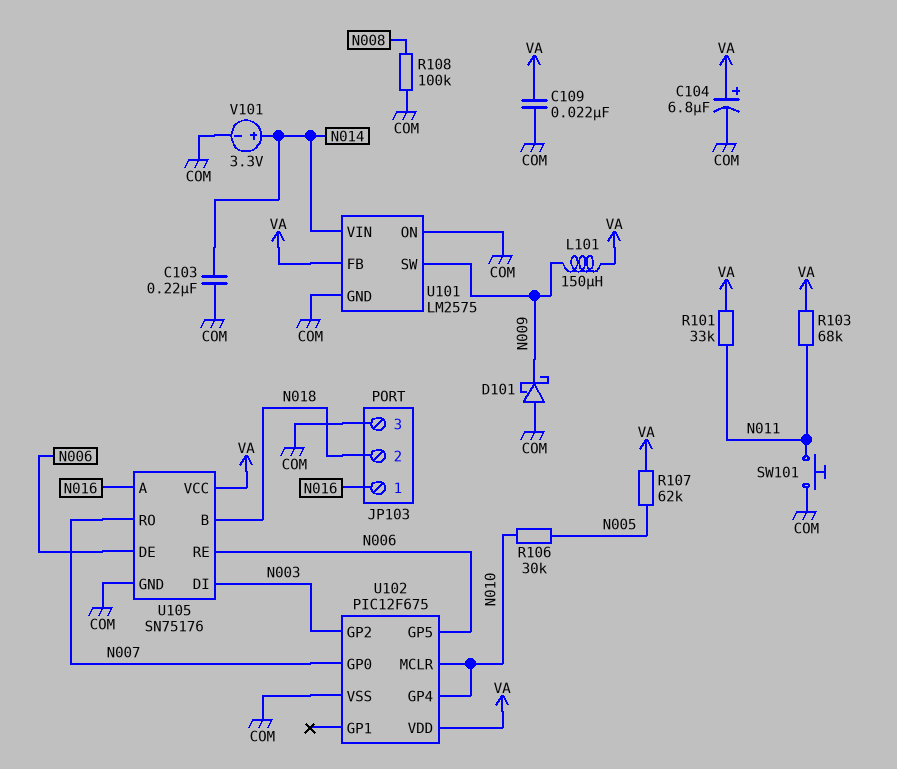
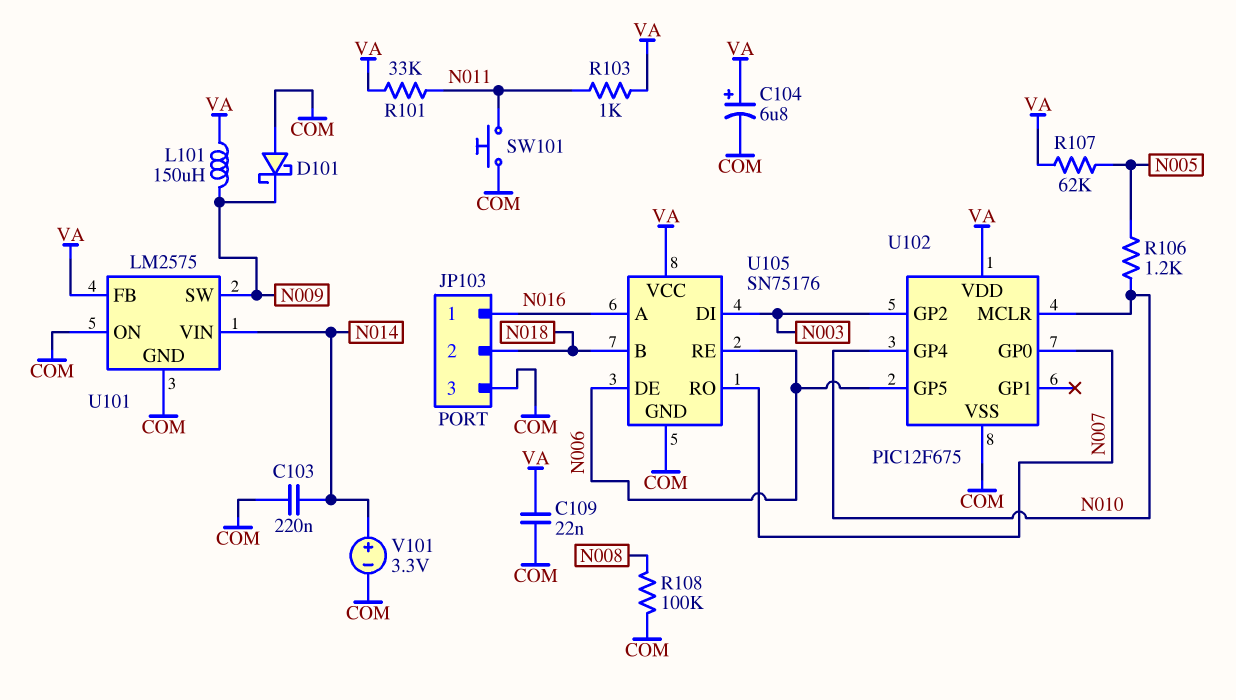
R103: 68k (N011, VA) -> 1k (N011, VA)
R106: 30k (N005, N010) -> 1.2k (N005, N010)

